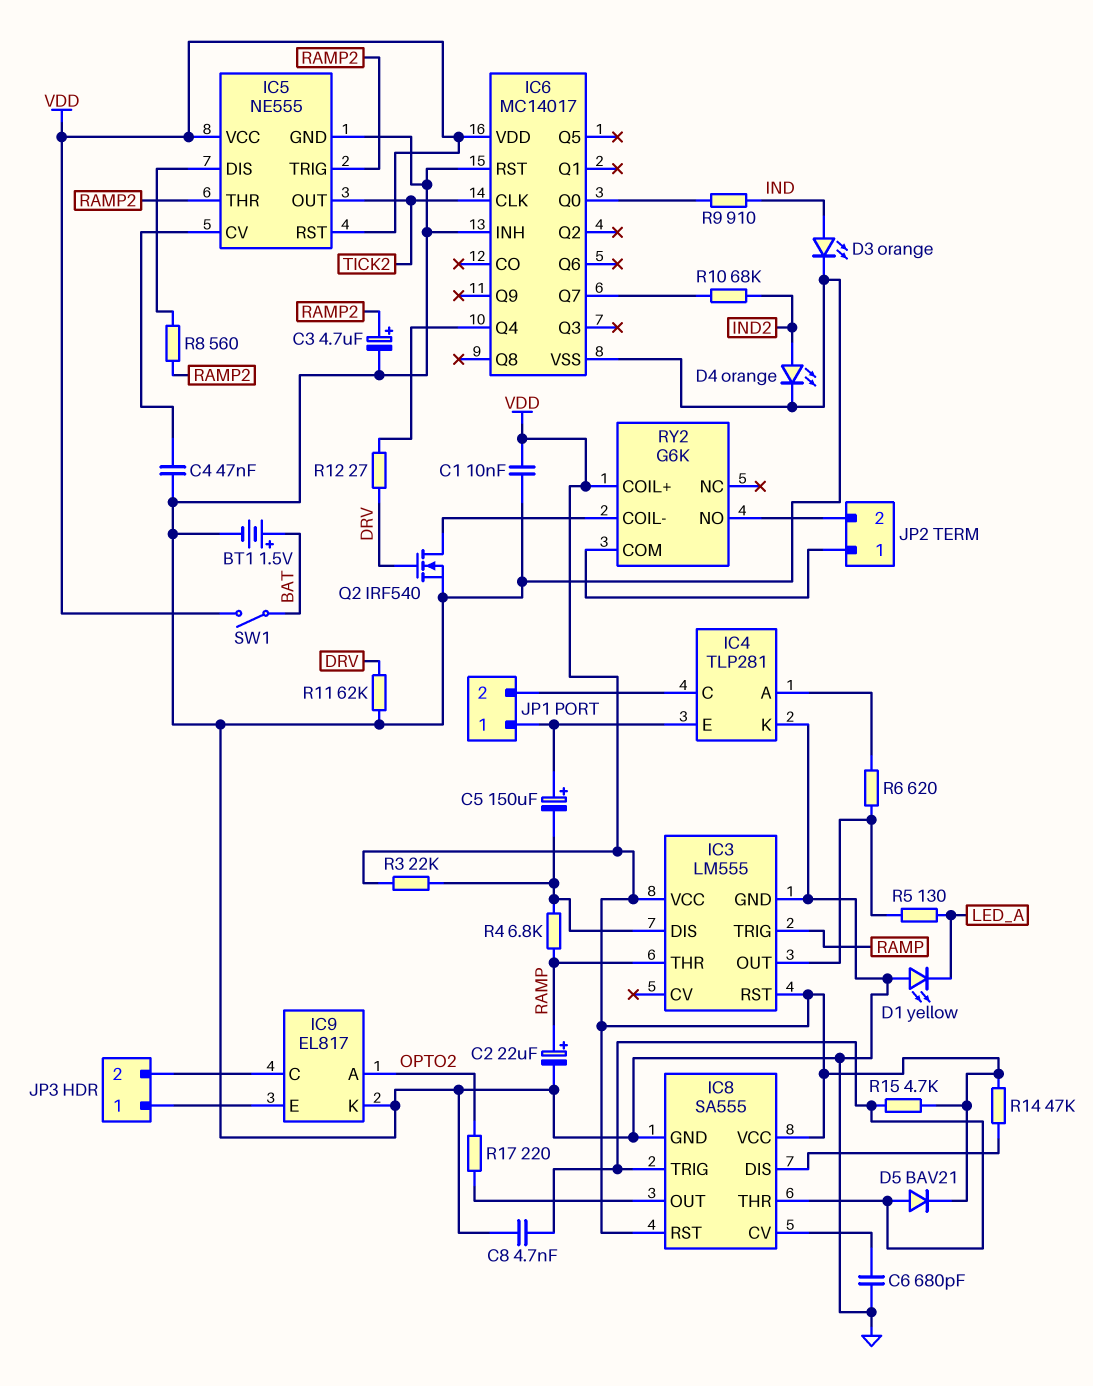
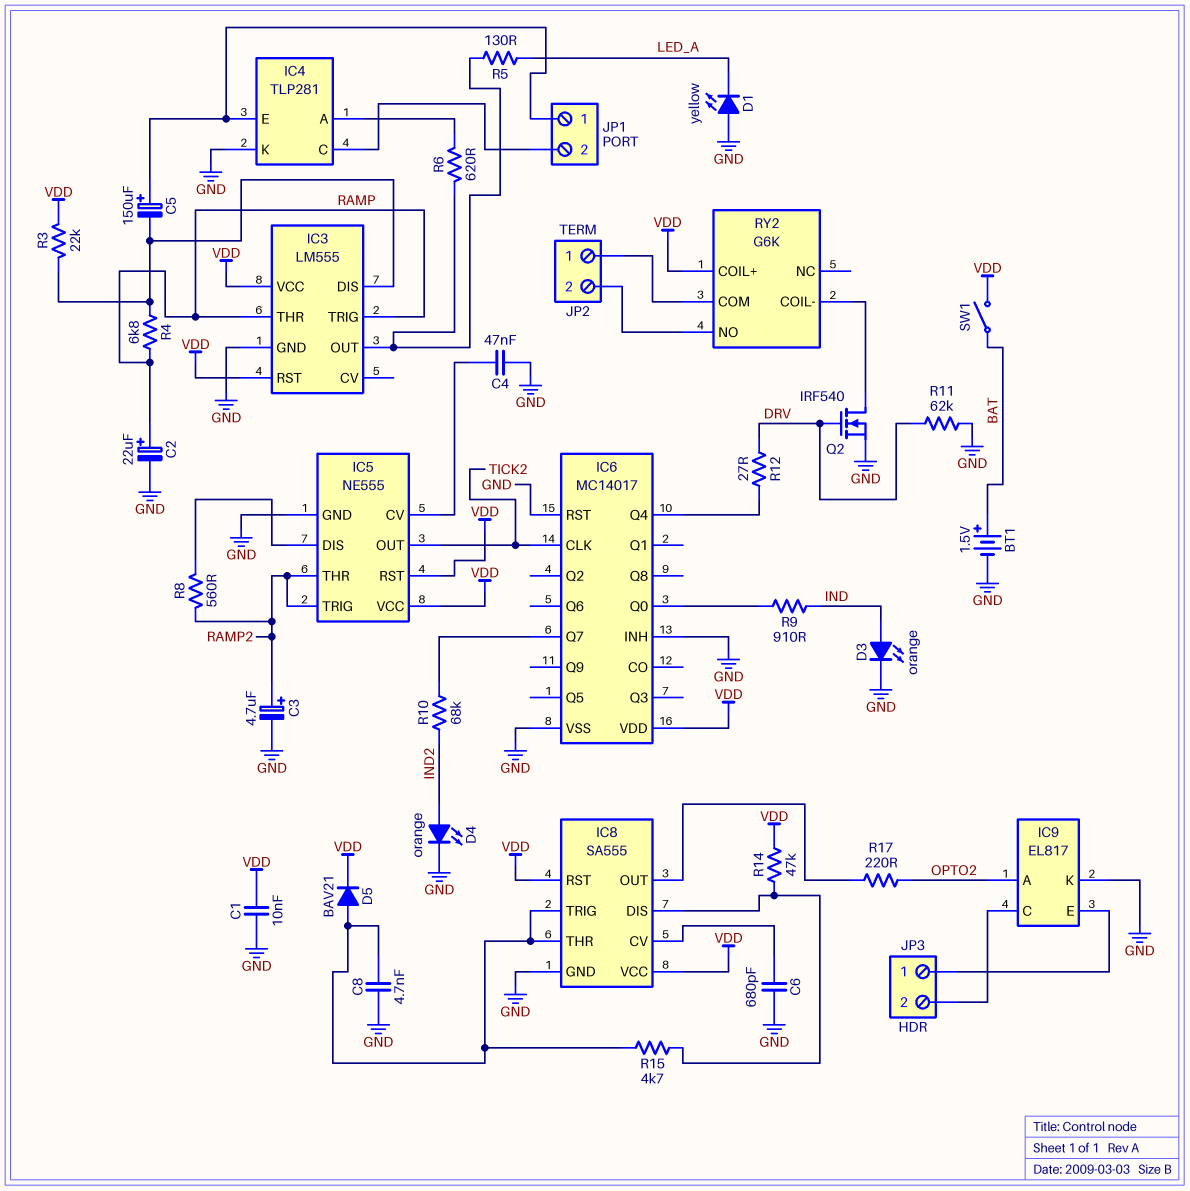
R15: 4.7k (IC8/THR, VDD) -> 4.7k (IC8/DIS, IC8/THR)

